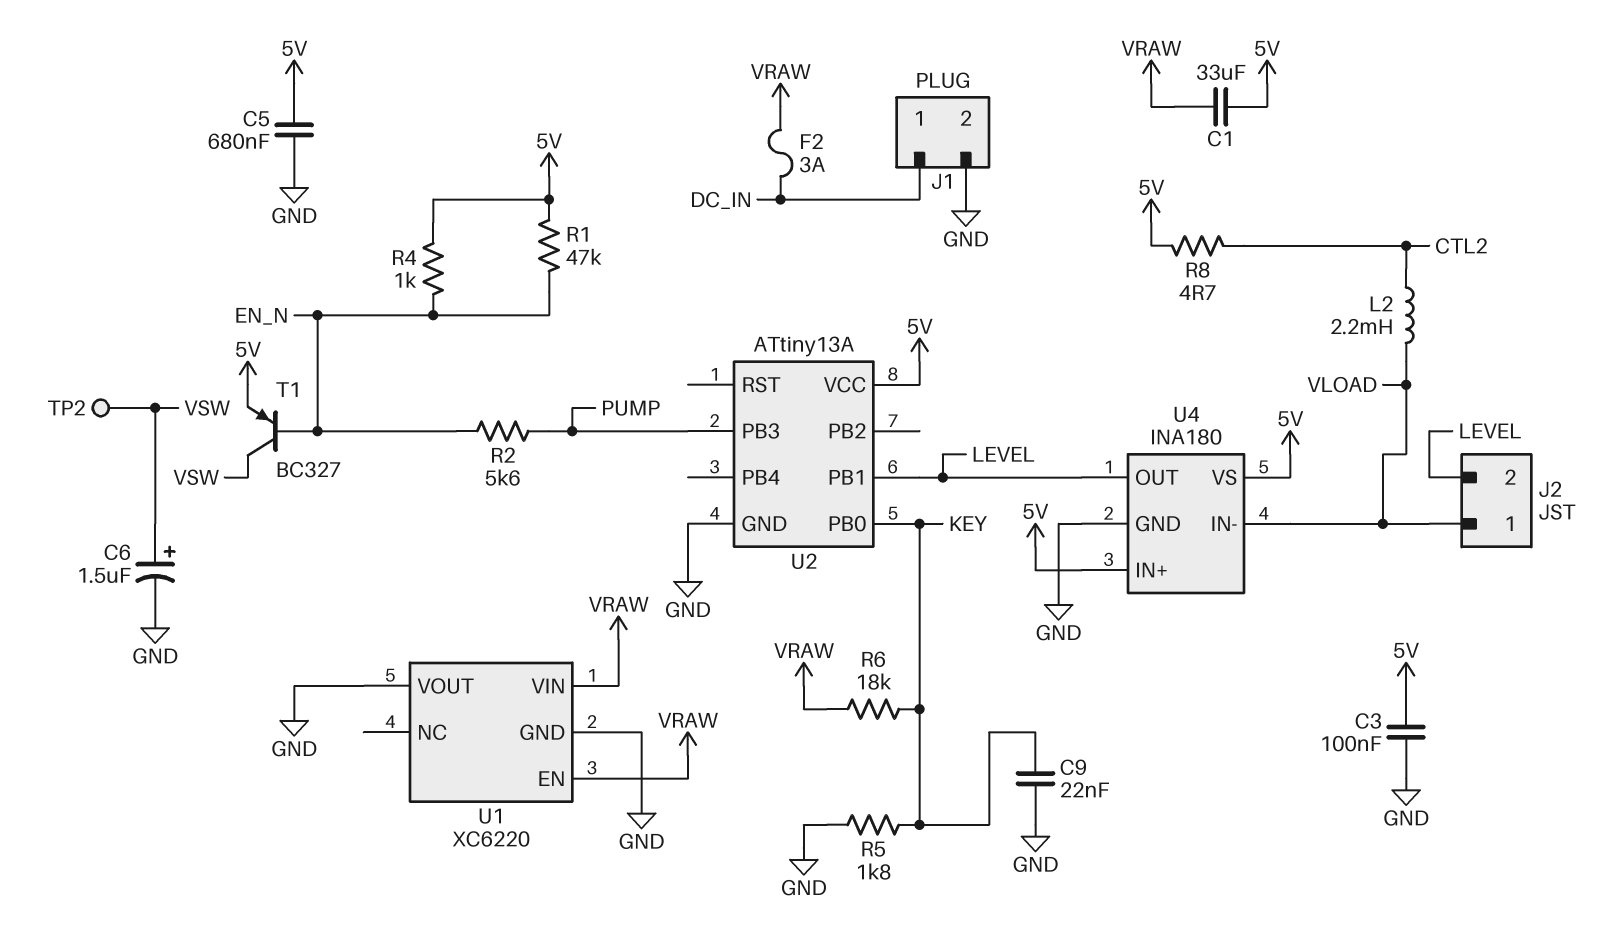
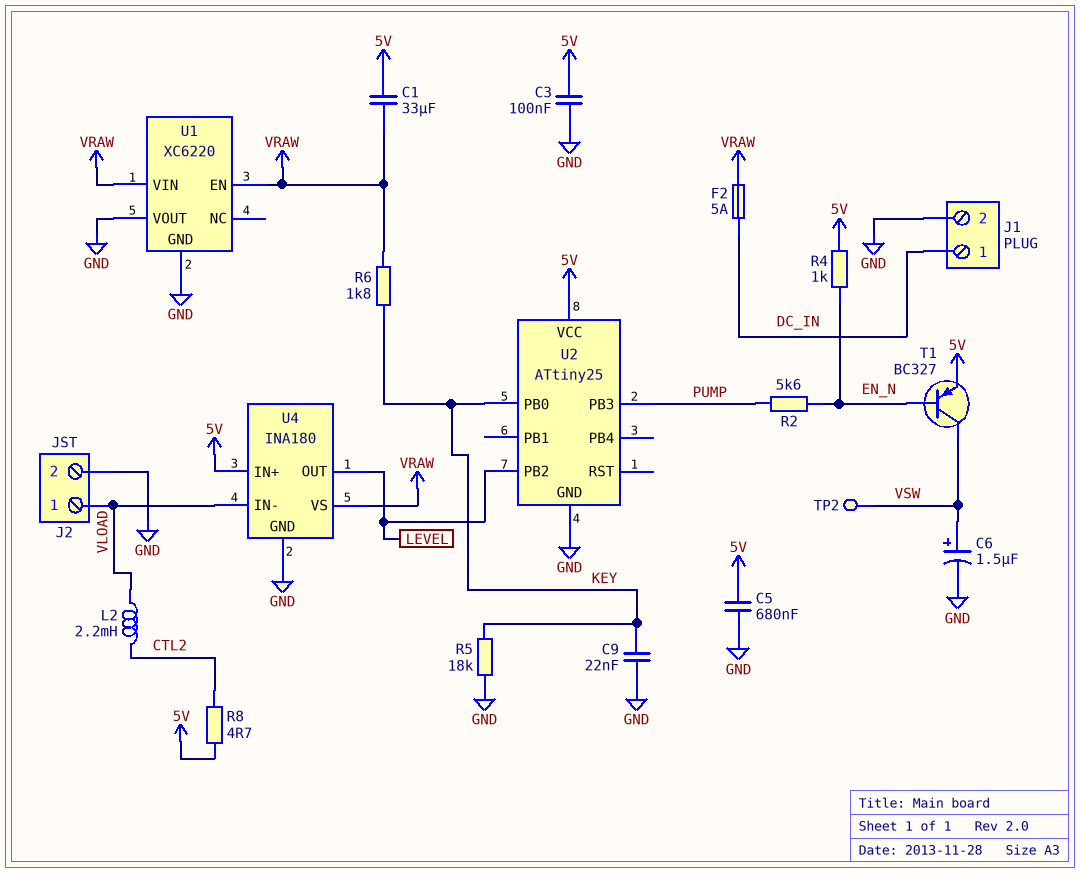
F2: 3A (DC_IN, VRAW) -> 5A (DC_IN, VRAW)
J2 pin 2: LEVEL -> GND
R1: 47k (5V, EN_N) -> none
R5: 1.8k (GND, KEY) -> 18k (GND, KEY)
R6: 18k (KEY, VRAW) -> 1.8k (KEY, VRAW)
U2: ATtiny13A -> ATtiny25
U2 pin PB1: LEVEL -> none
U2 pin PB2: none -> LEVEL
U4 pin VS: 5V -> VRAW

